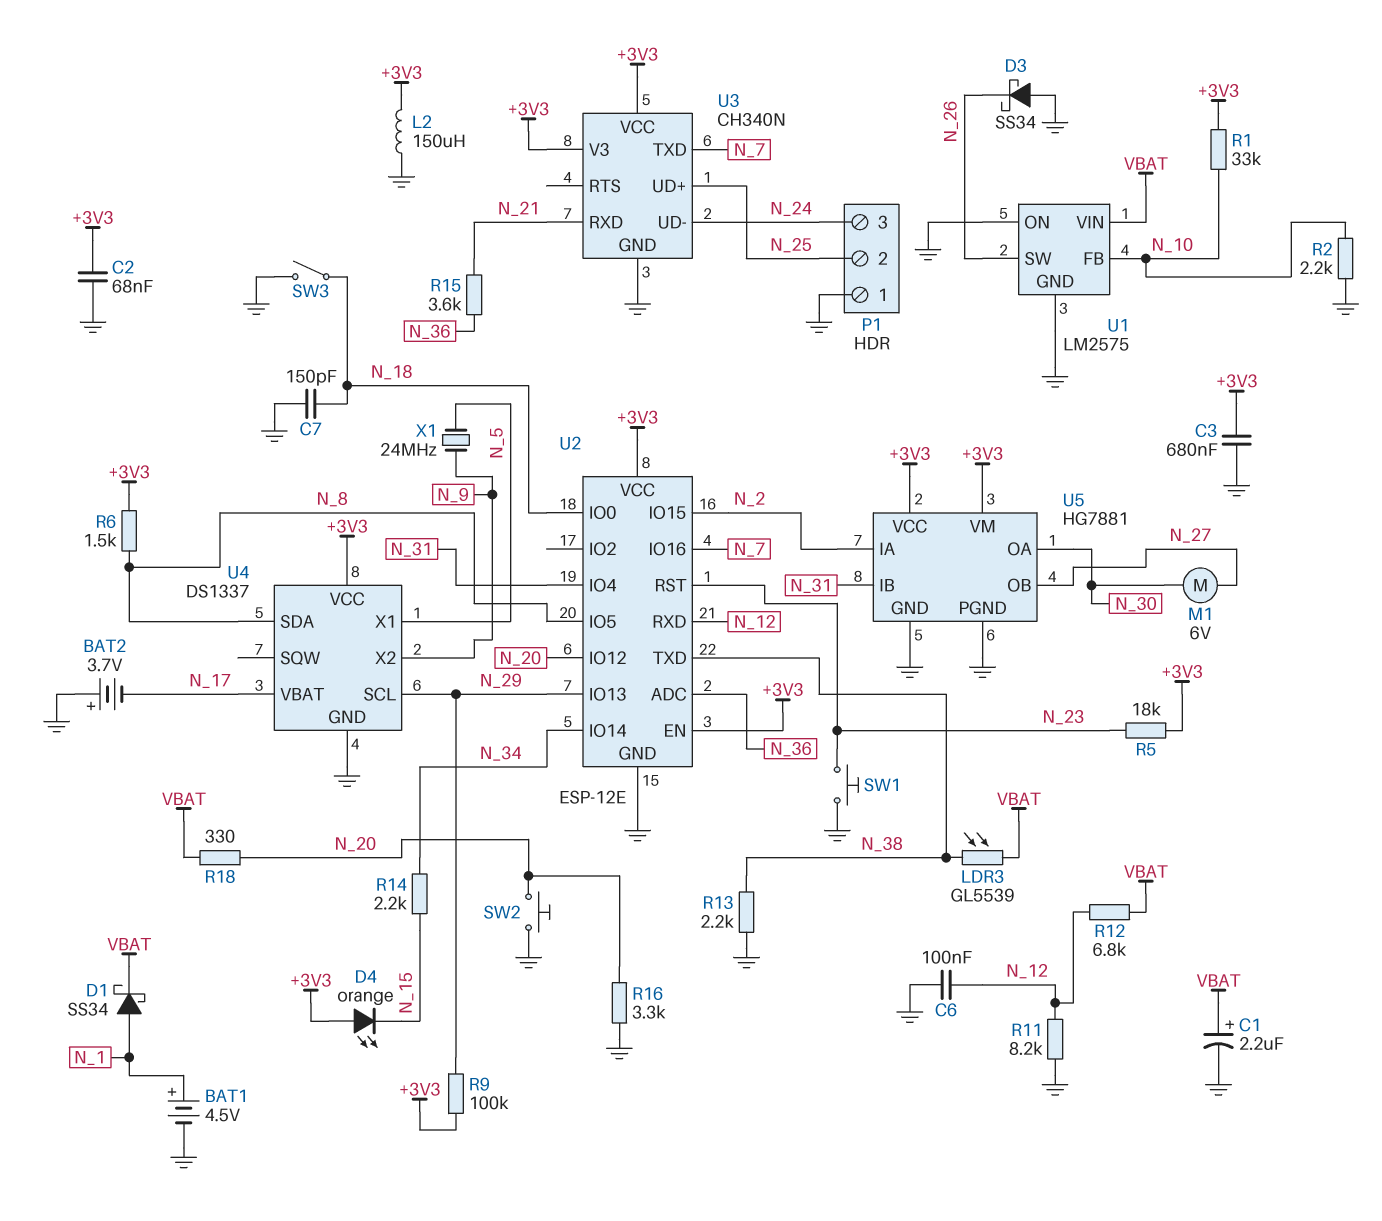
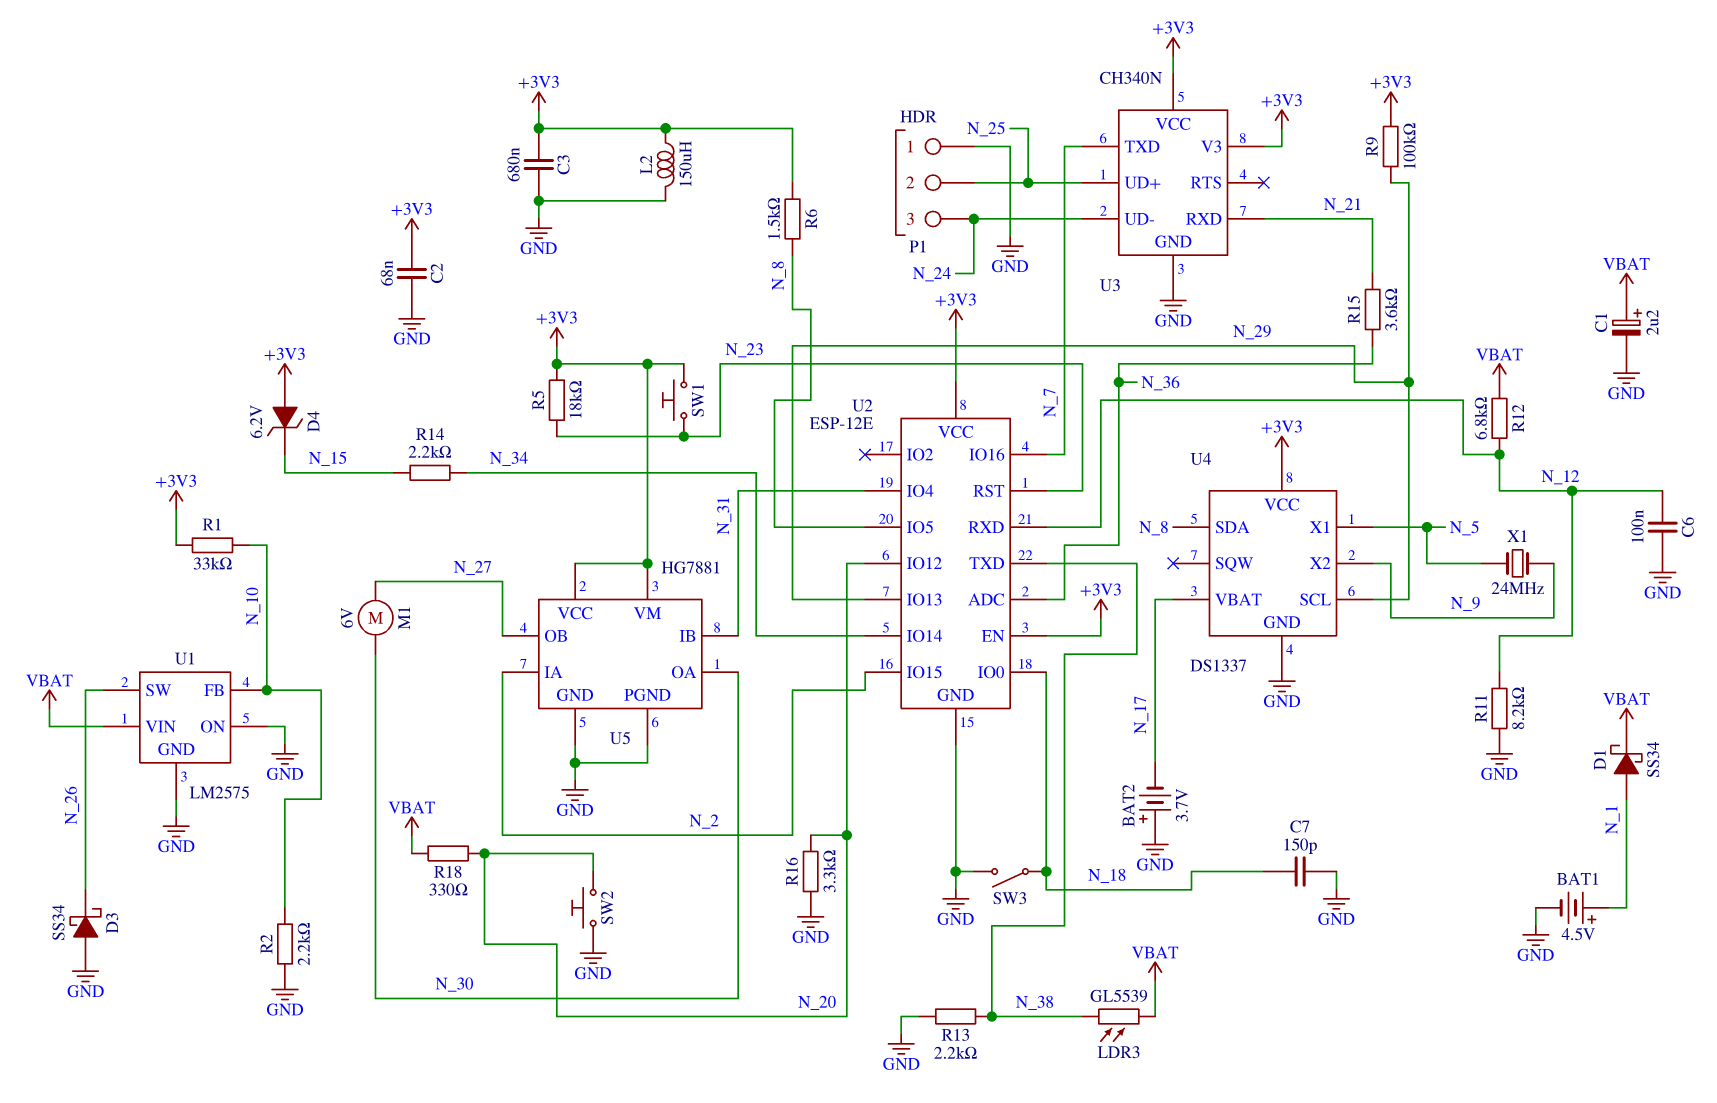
D4: LED orange (A +3V3, K N_15) -> zener 6.2V (A +3V3, K N_15)
SW1: button (GND, N_23) -> button (+3V3, N_23)

